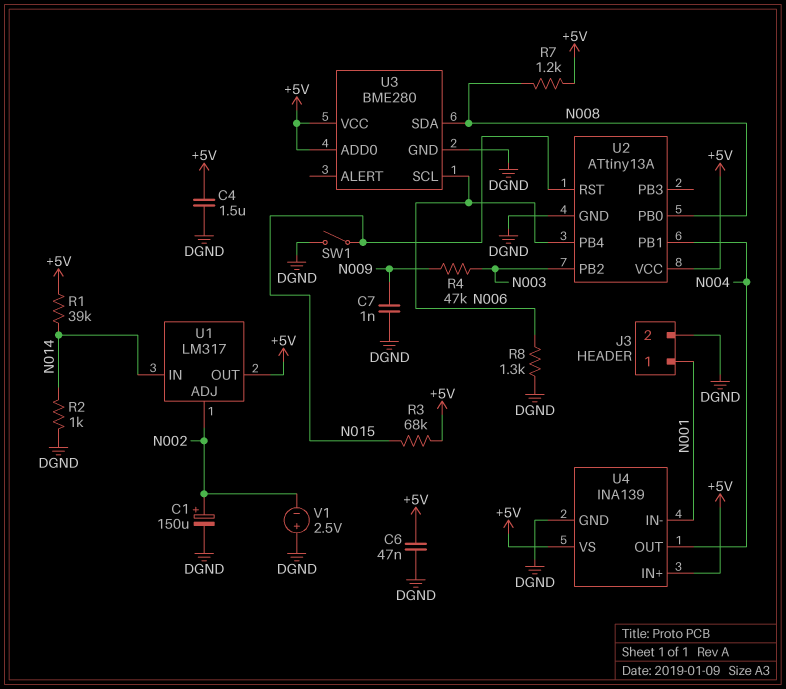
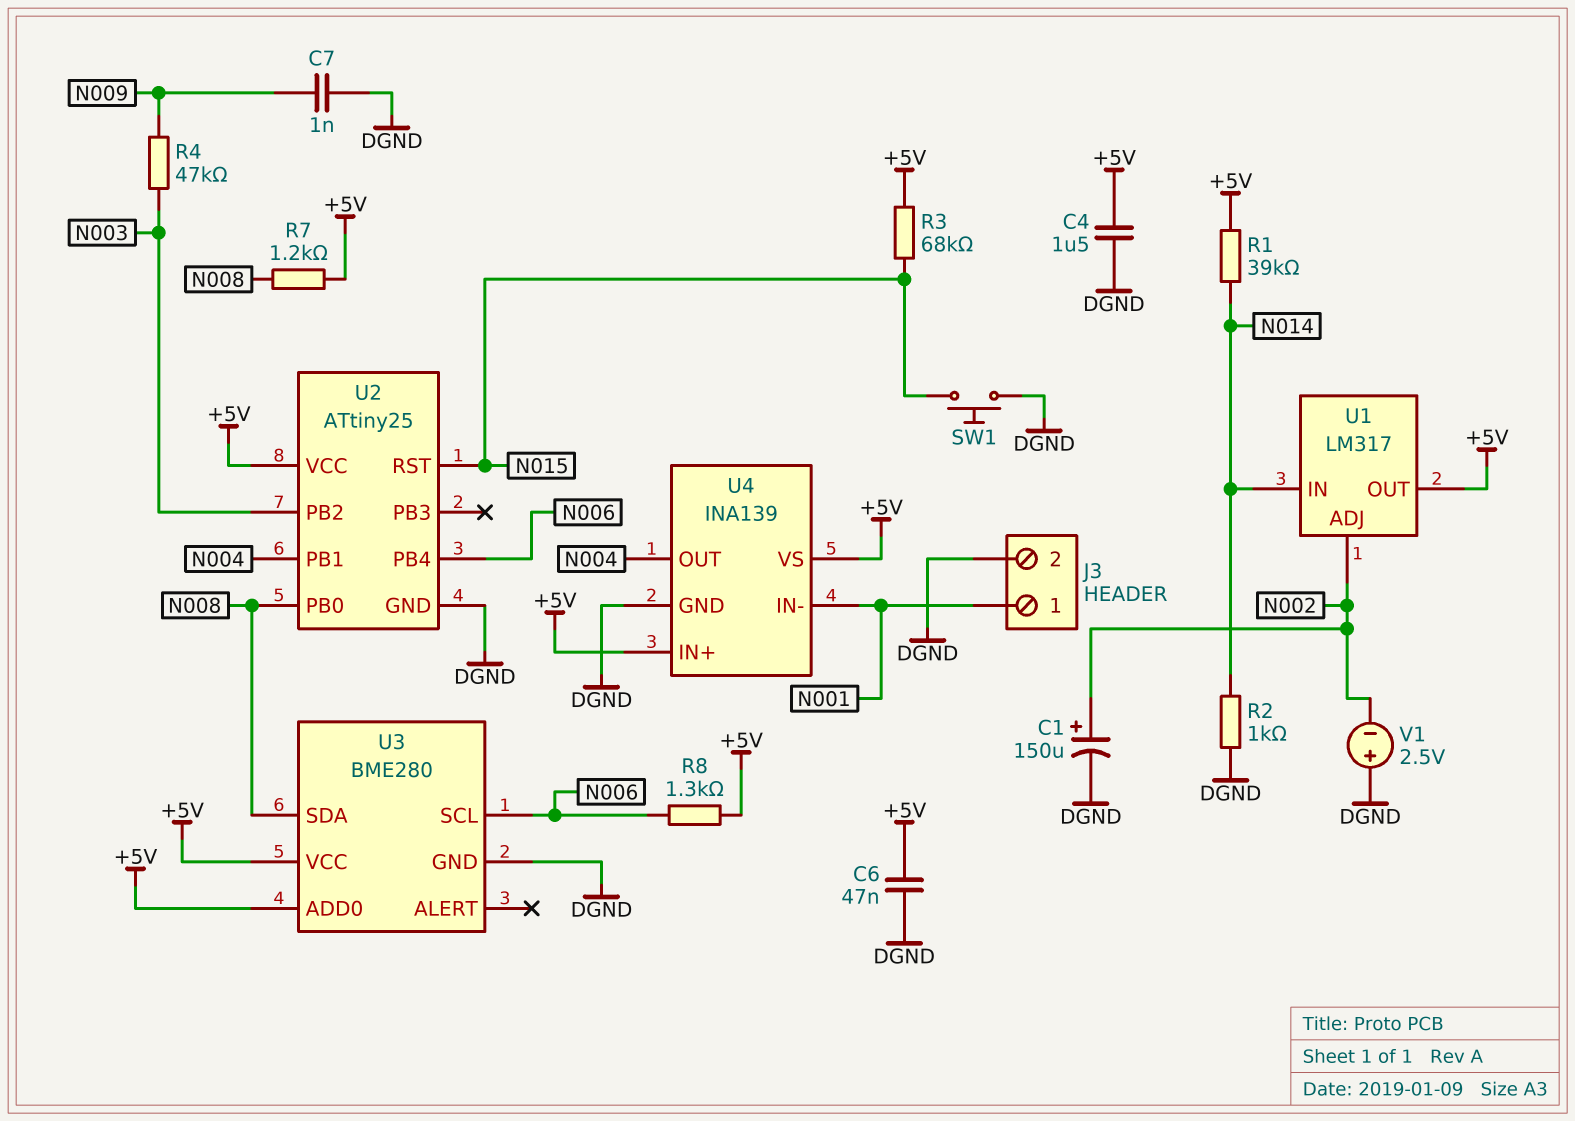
R8: 1.3k (DGND, N006) -> 1.3k (+5V, N006)
SW1: switch (DGND, N015) -> button (DGND, N015)
U2: ATtiny13A -> ATtiny25

